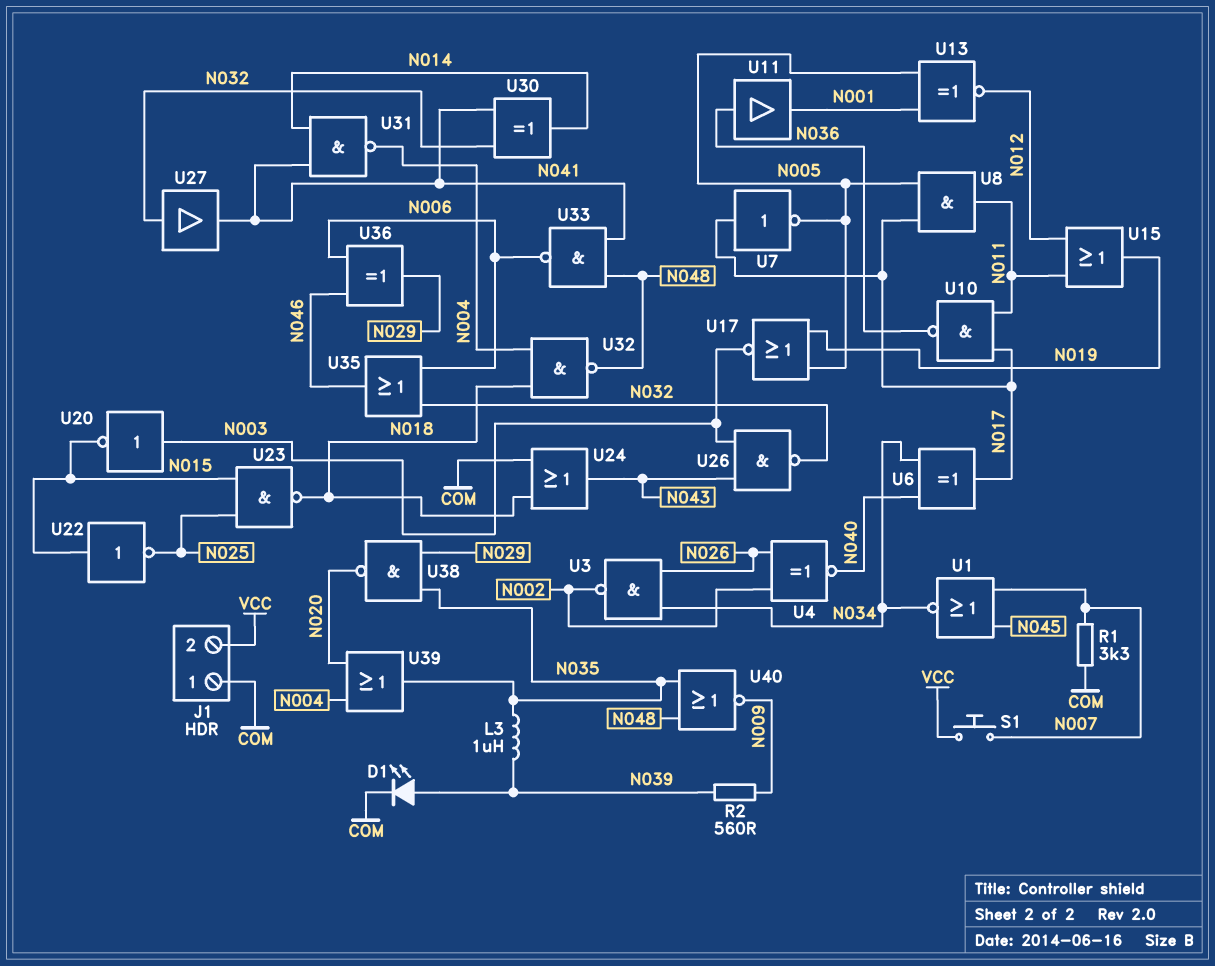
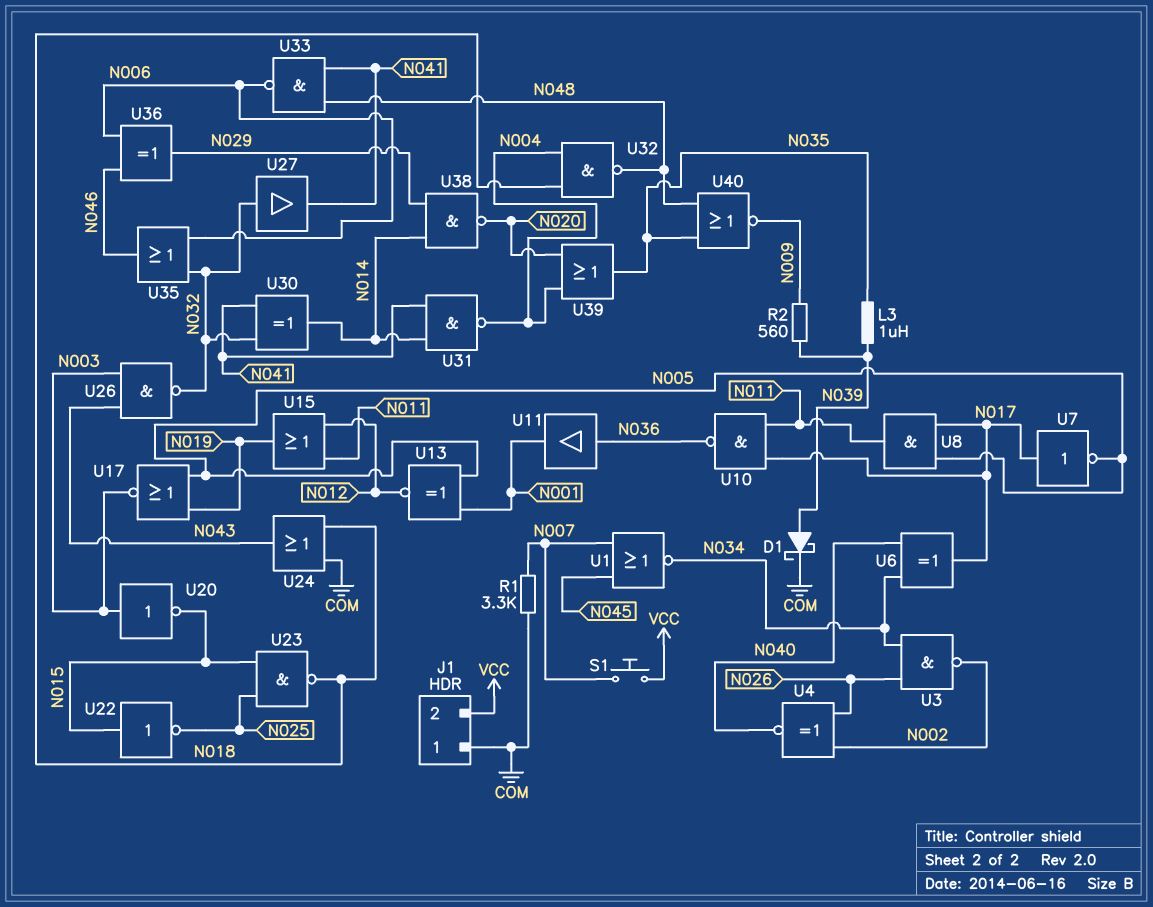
D1: LED (A N039, K COM) -> schottky (A N039, K COM)
U38: NAND (in N029, in N035, out N020) -> NAND (in N014, in N029, out N020)

